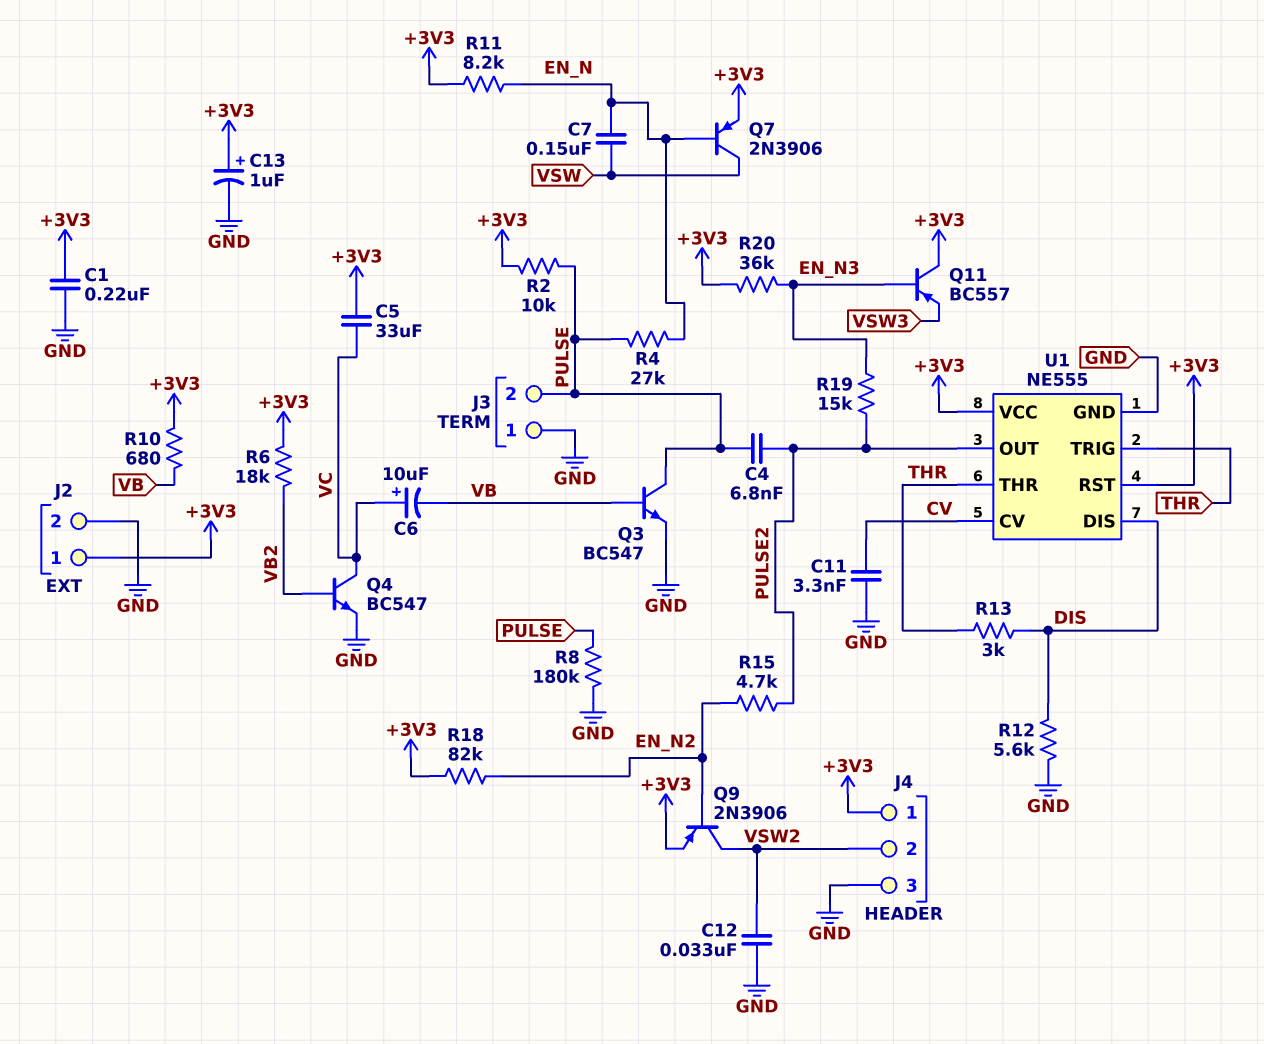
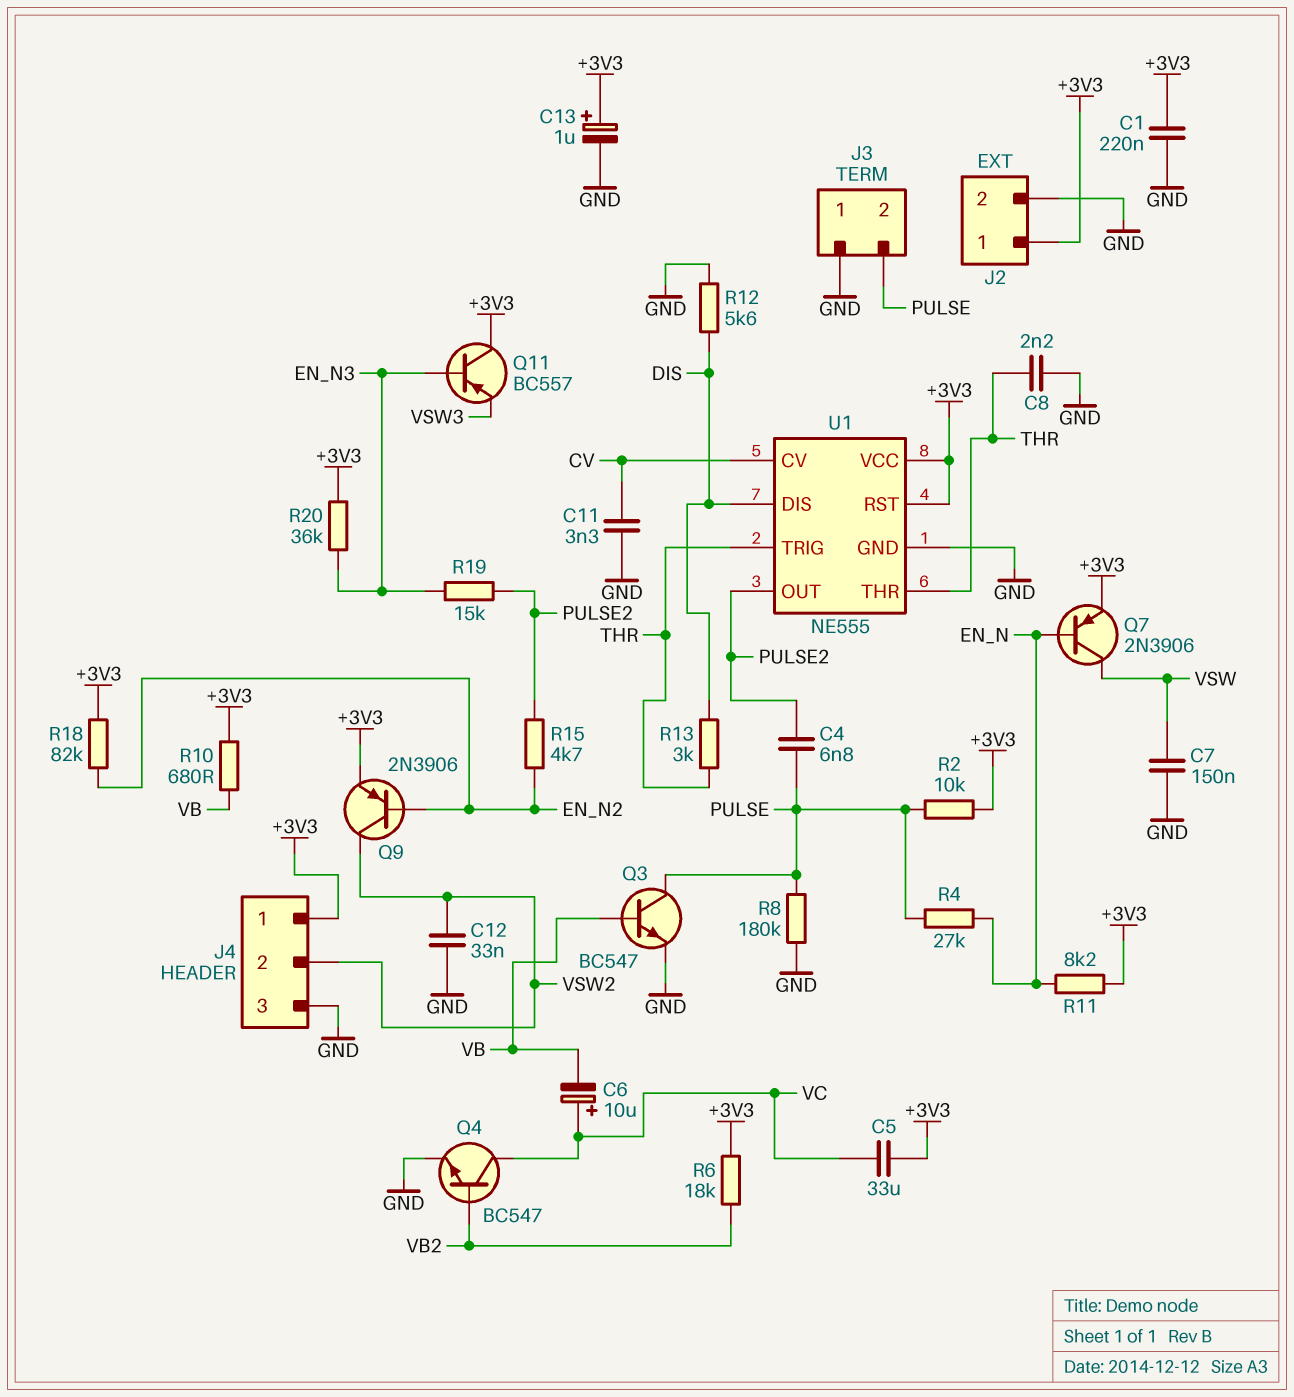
C7: 150nF (EN_N, VSW) -> 150nF (GND, VSW)
C8: none -> 2.2nF (GND, THR)

